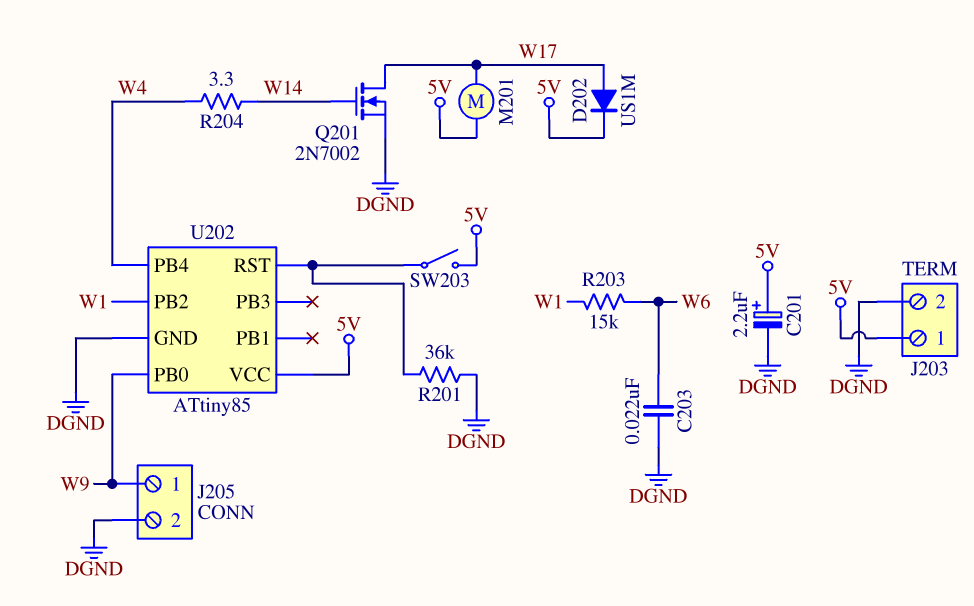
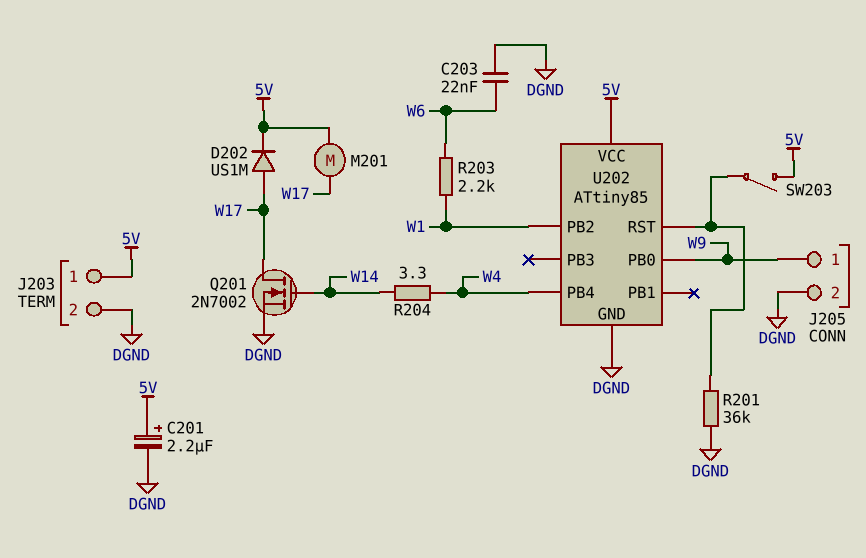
R203: 15k (W1, W6) -> 2.2k (W1, W6)

